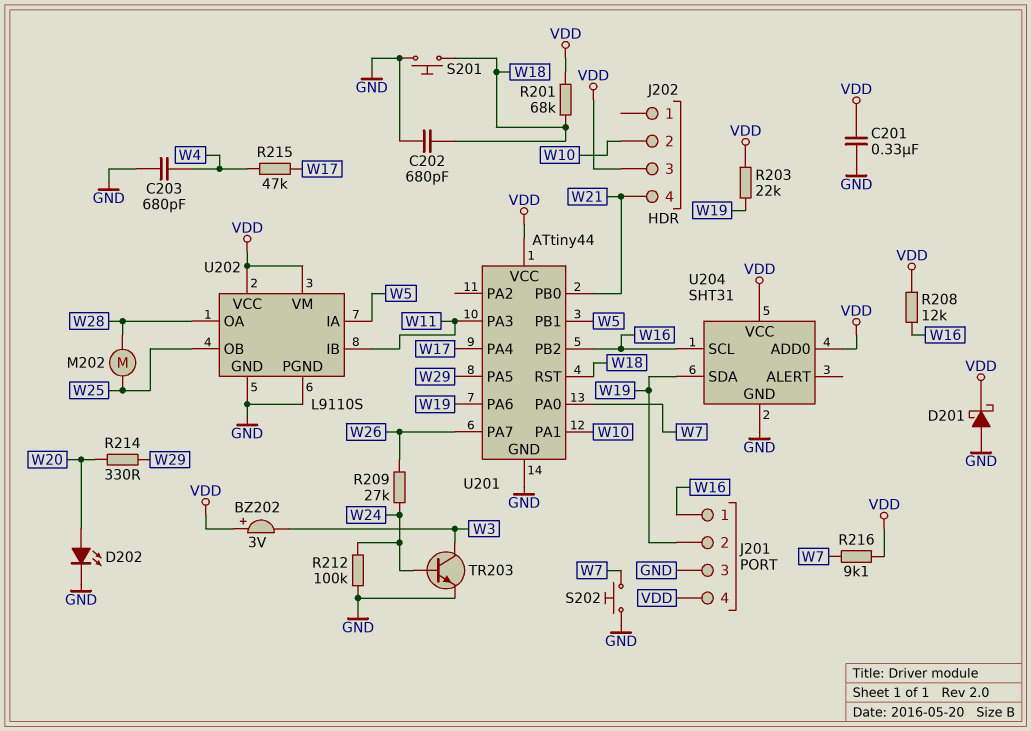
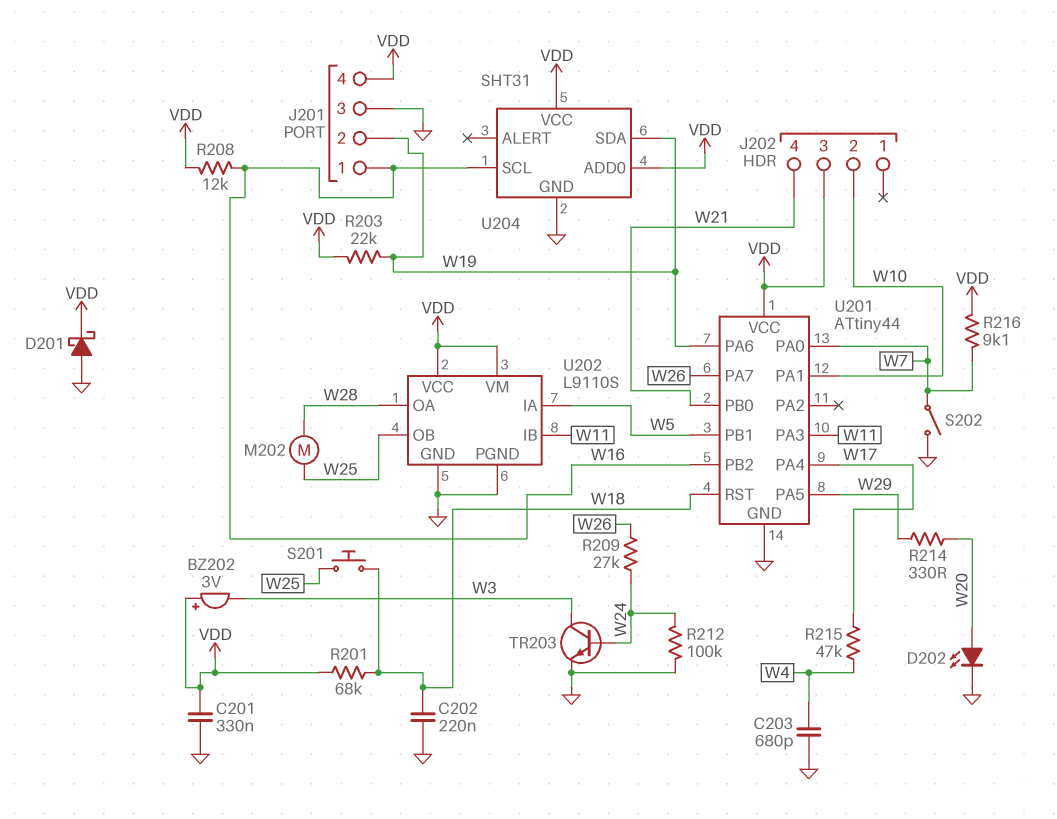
C202: 680pF (GND, W18) -> 220nF (GND, W18)
S201: button (GND, W18) -> button (W18, W25)
S202: button (GND, W7) -> switch (GND, W7)

